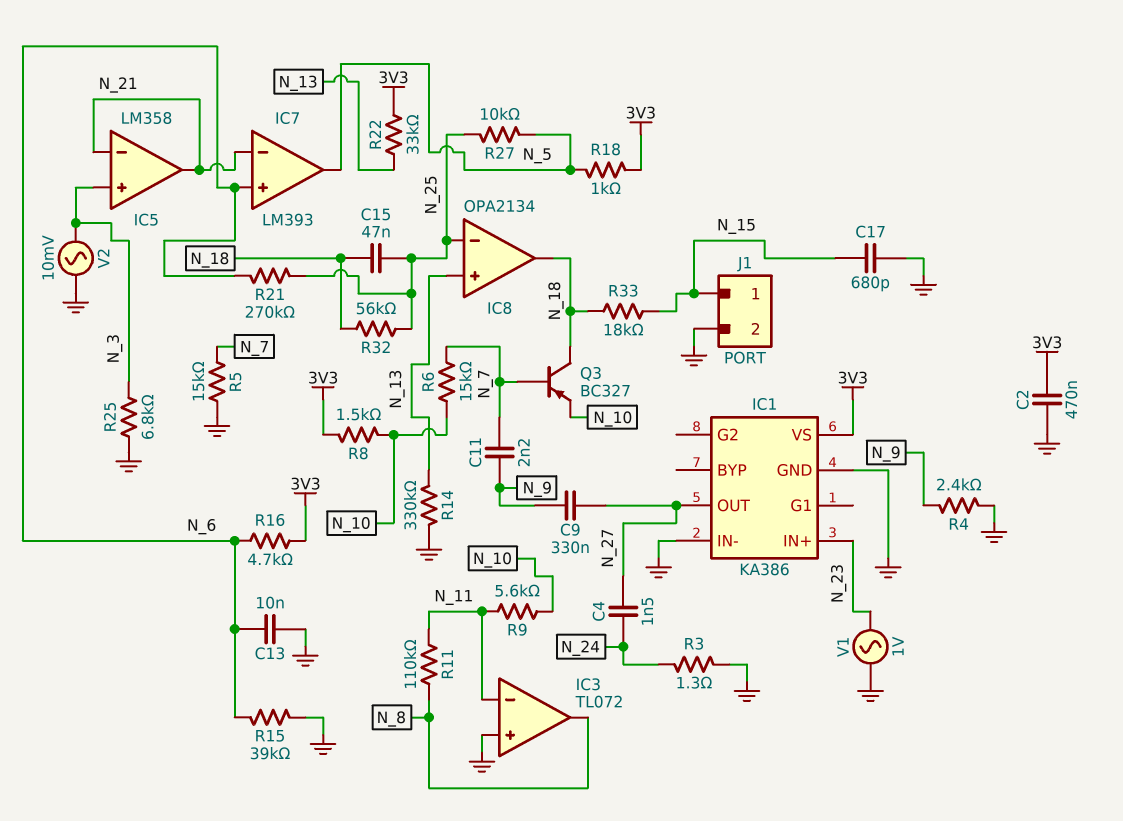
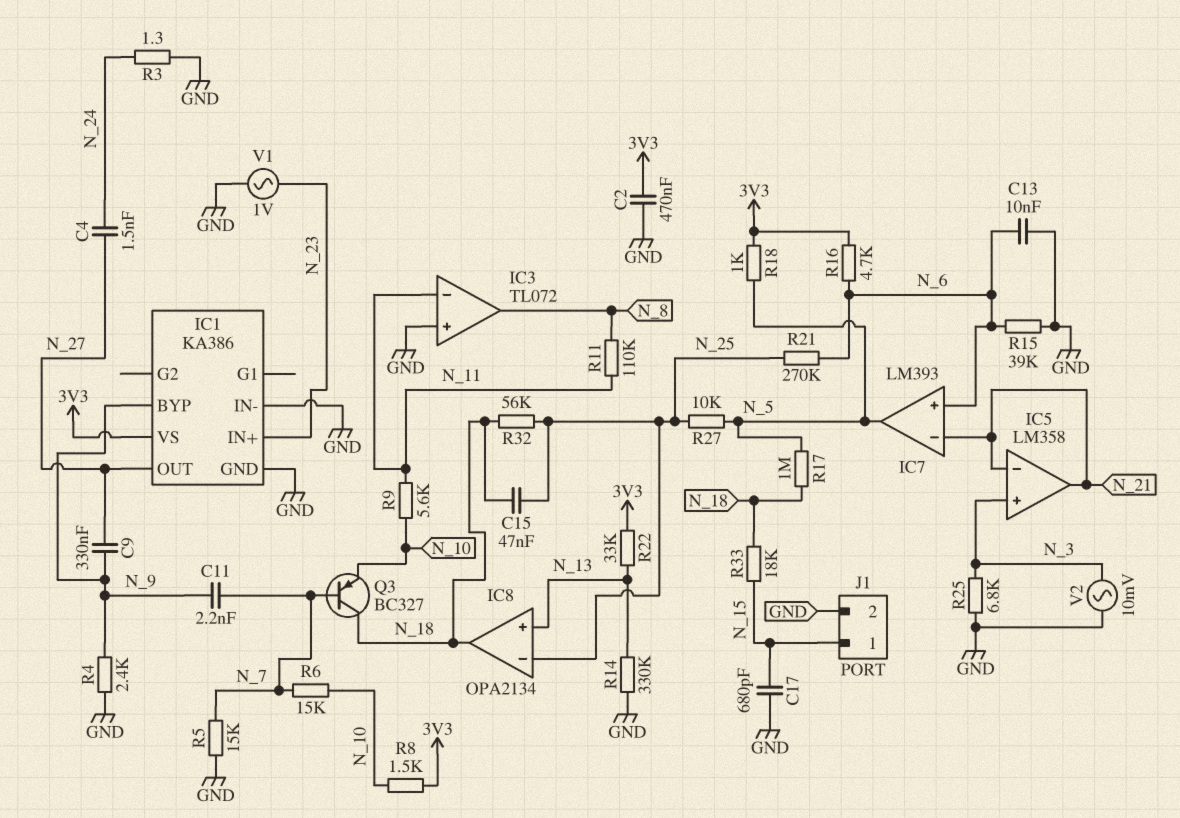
IC1 pin BYP: none -> N_9
R17: none -> 1M (N_5, N_18)

